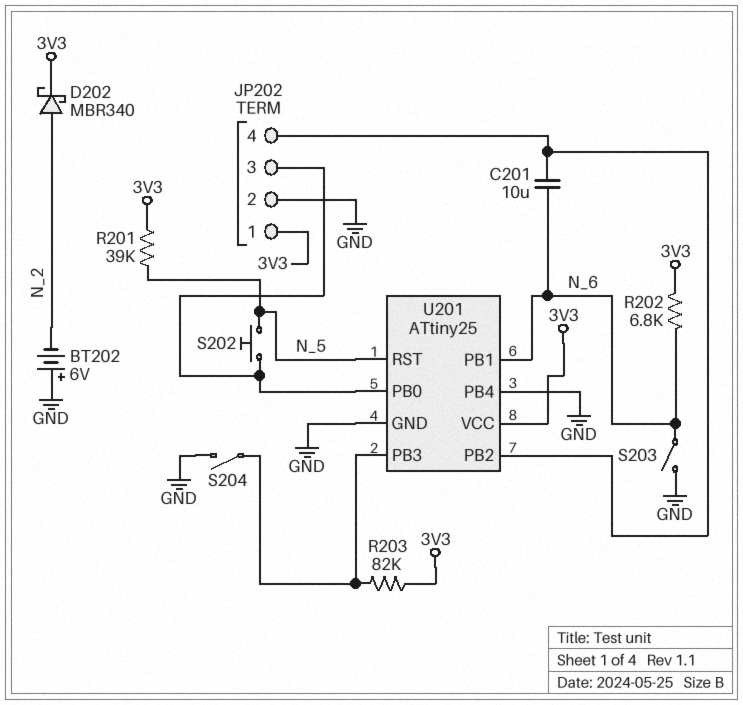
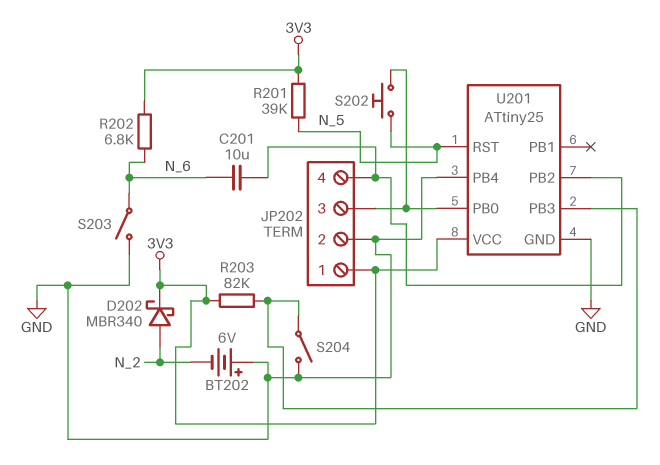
U201 pin PB1: N_6 -> none

